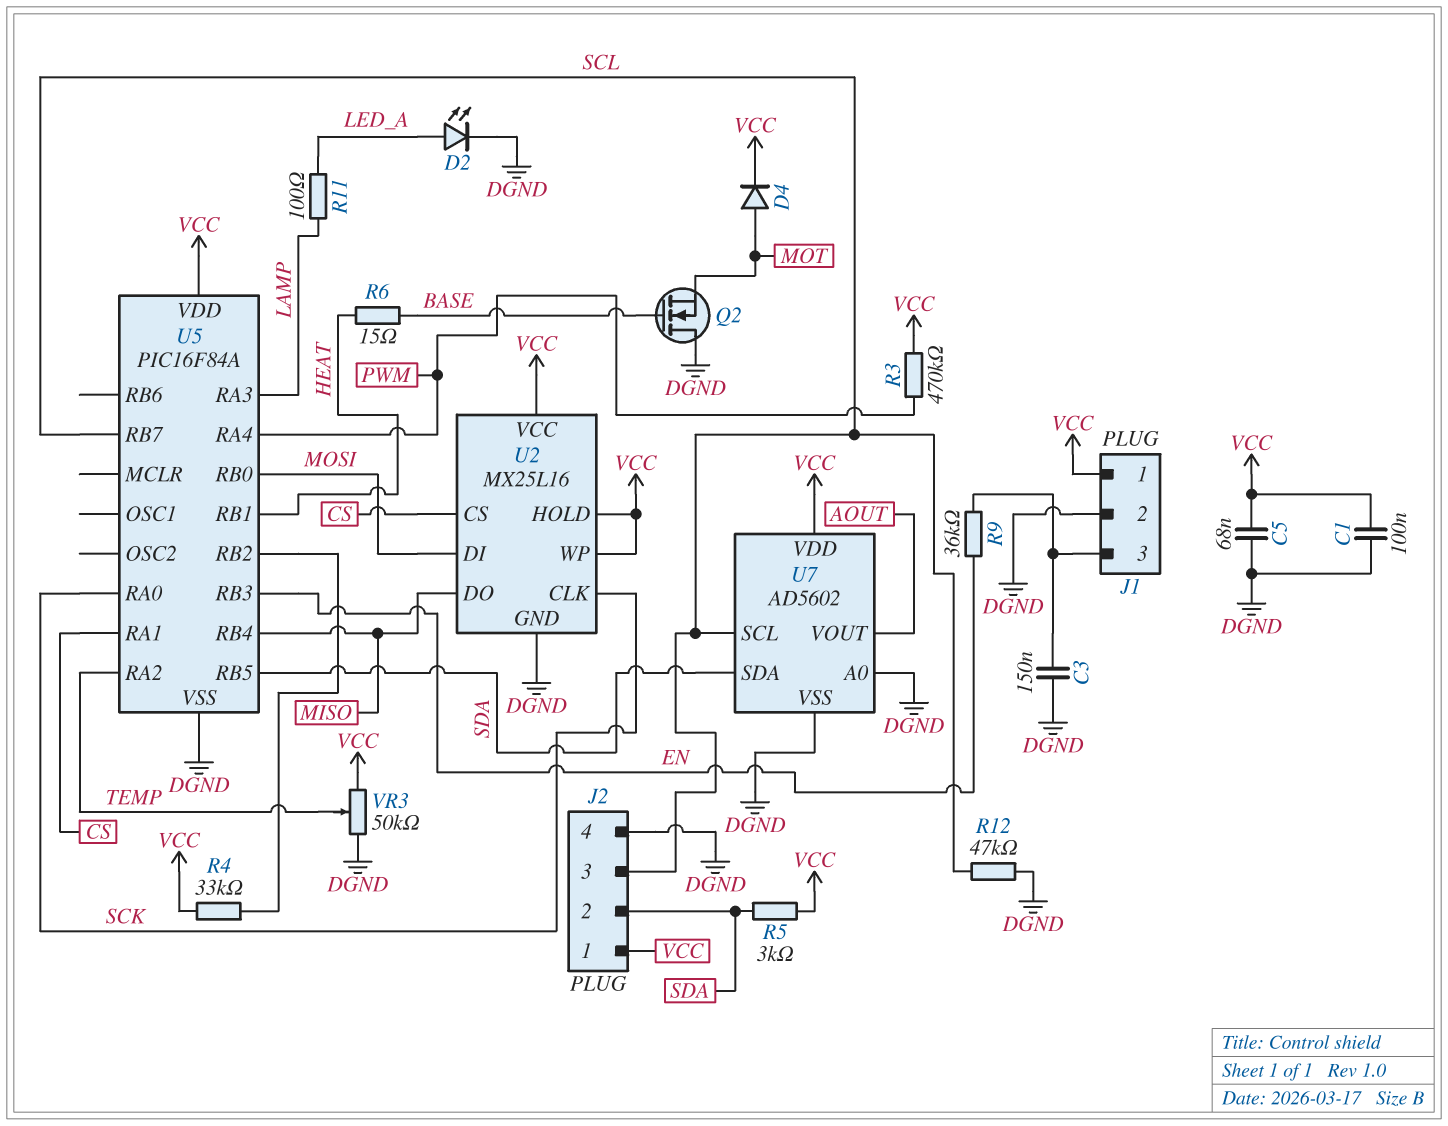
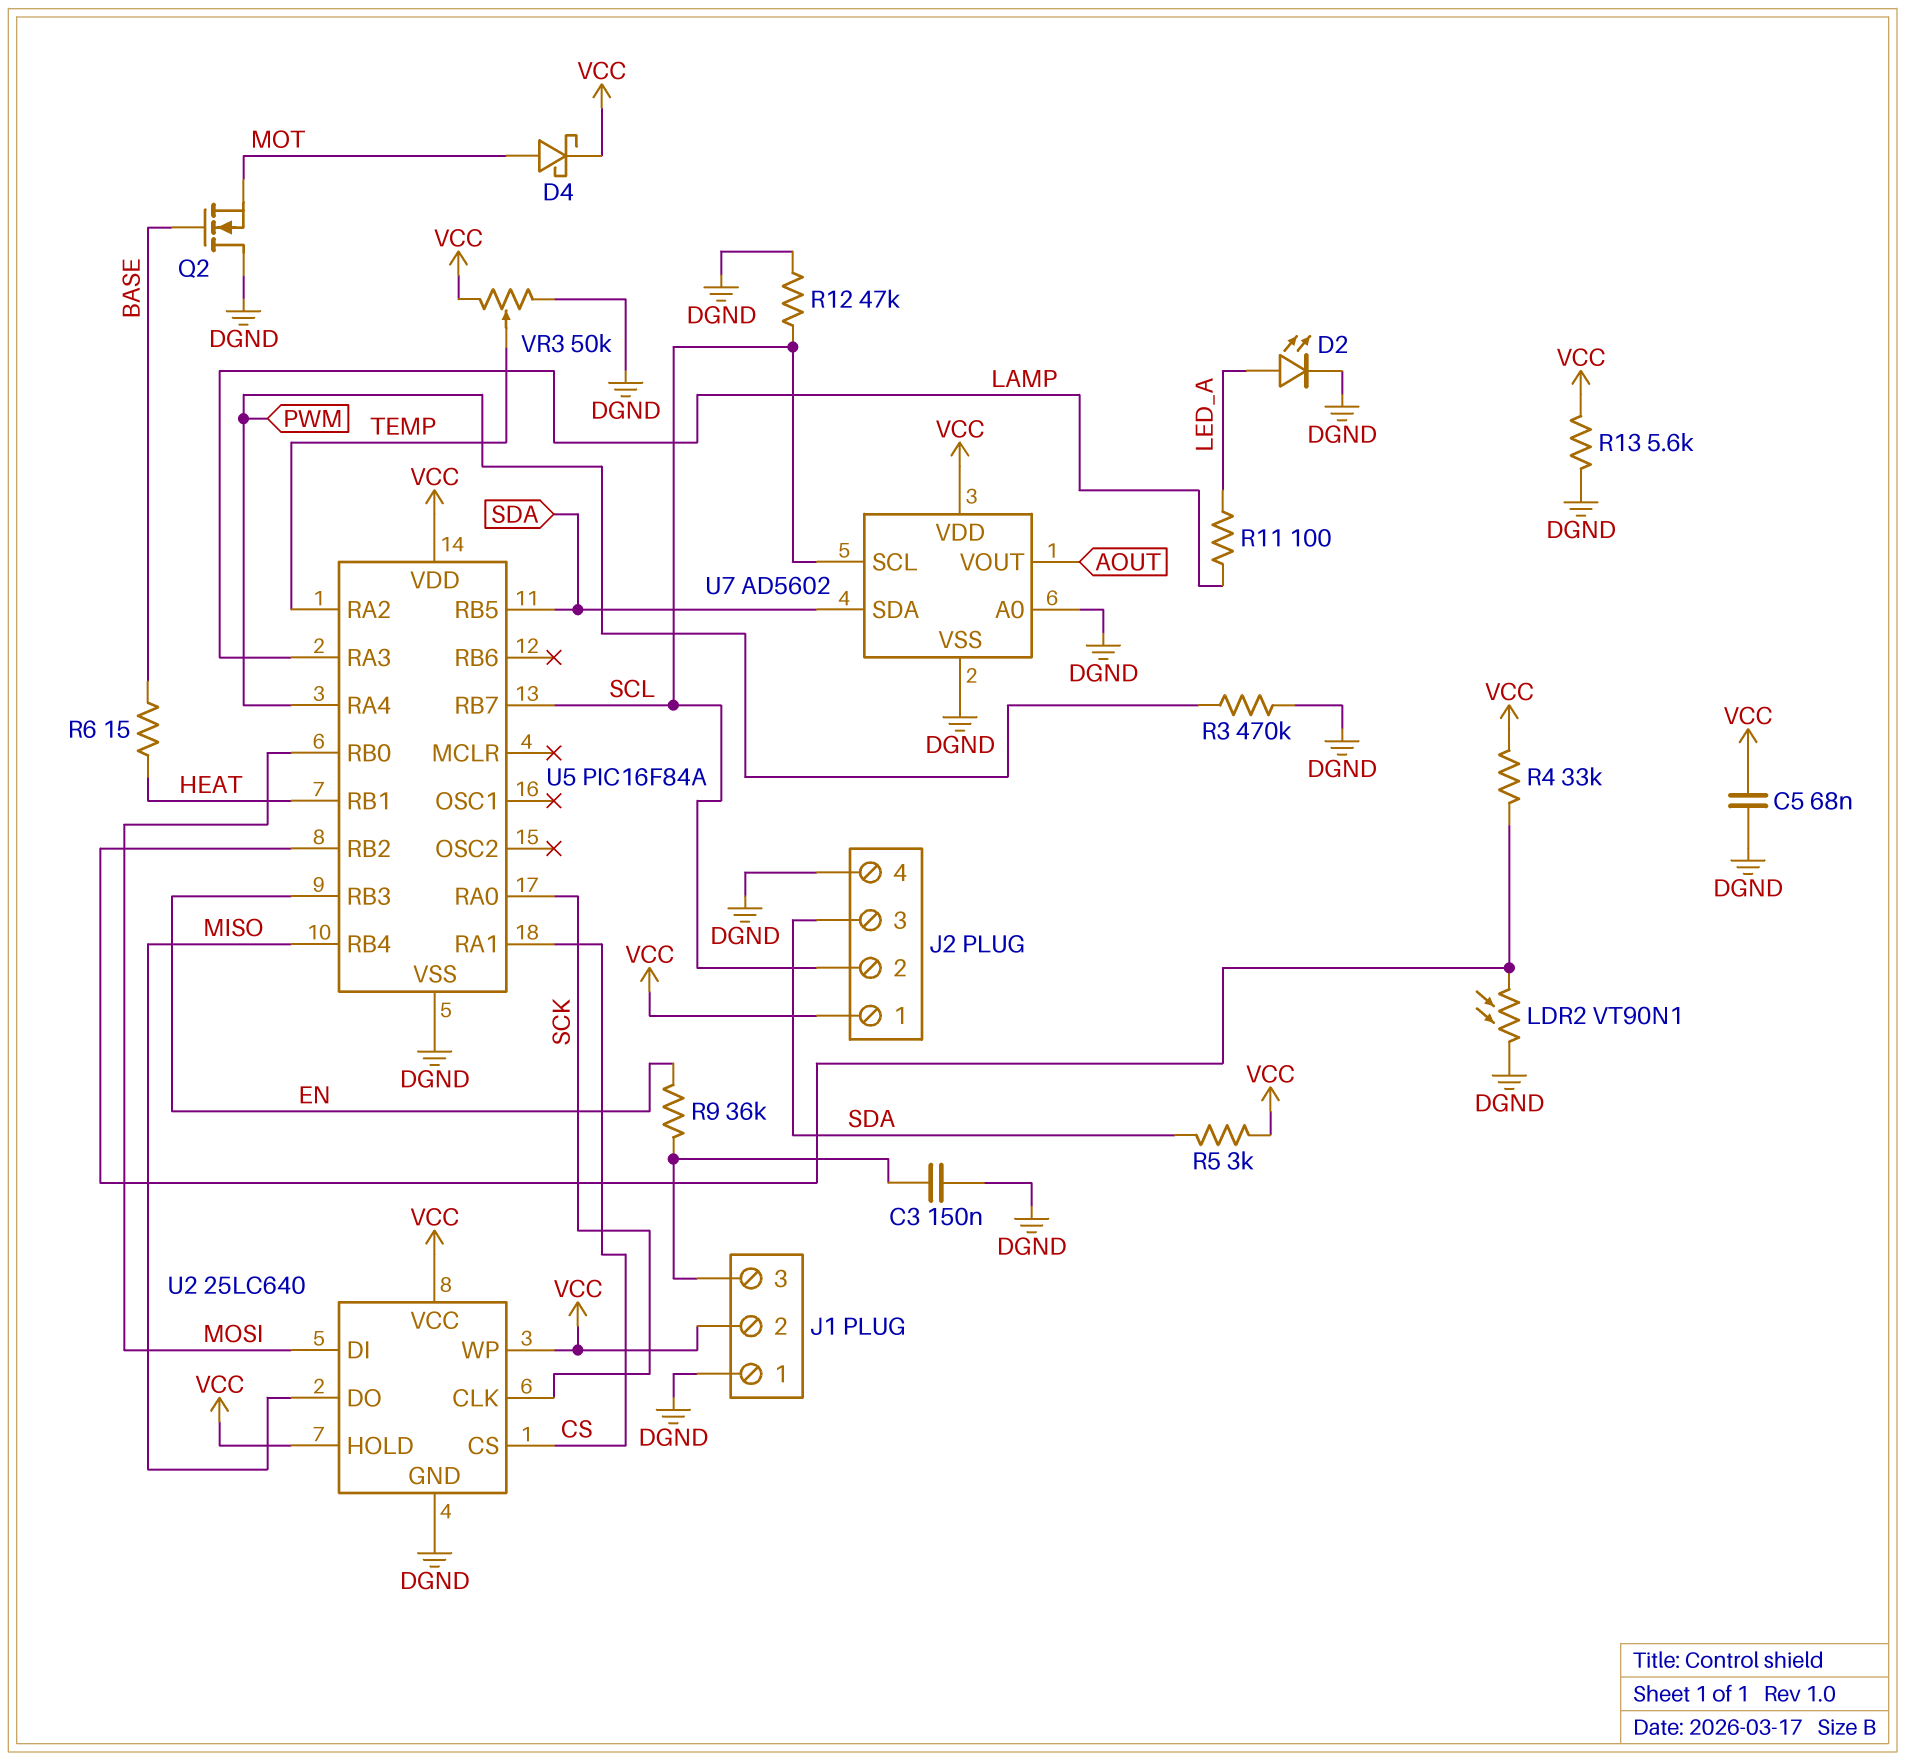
C1: 100nF (DGND, VCC) -> none
D4: diode (A MOT, K VCC) -> schottky (A MOT, K VCC)
J1 pin 1: VCC -> DGND
J1 pin 2: DGND -> VCC
J2 pin 2: SDA -> SCL
J2 pin 3: SCL -> SDA
LDR2: none -> VT90N1 (DGND, U5/RB2)
R3: 470k (PWM, VCC) -> 470k (DGND, PWM)
R13: none -> 5.6k (DGND, VCC)
U2: MX25L16 -> 25LC640

